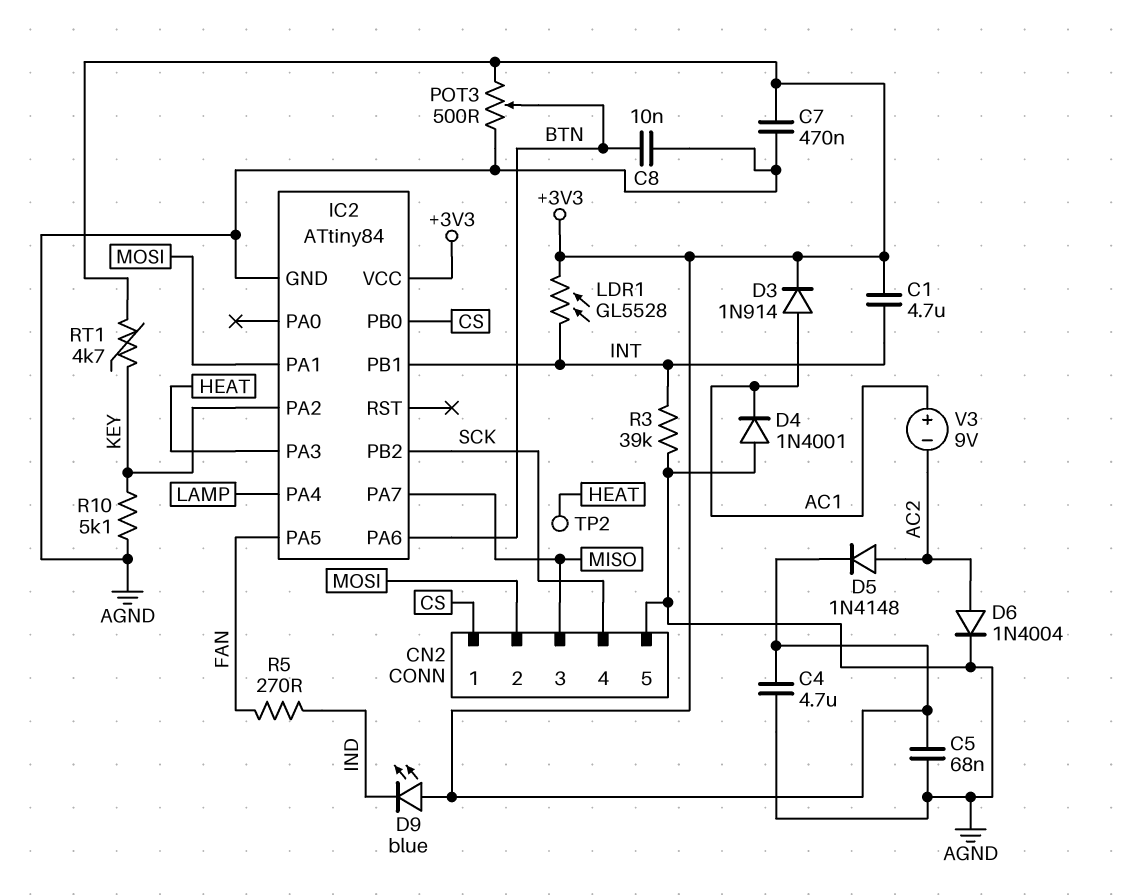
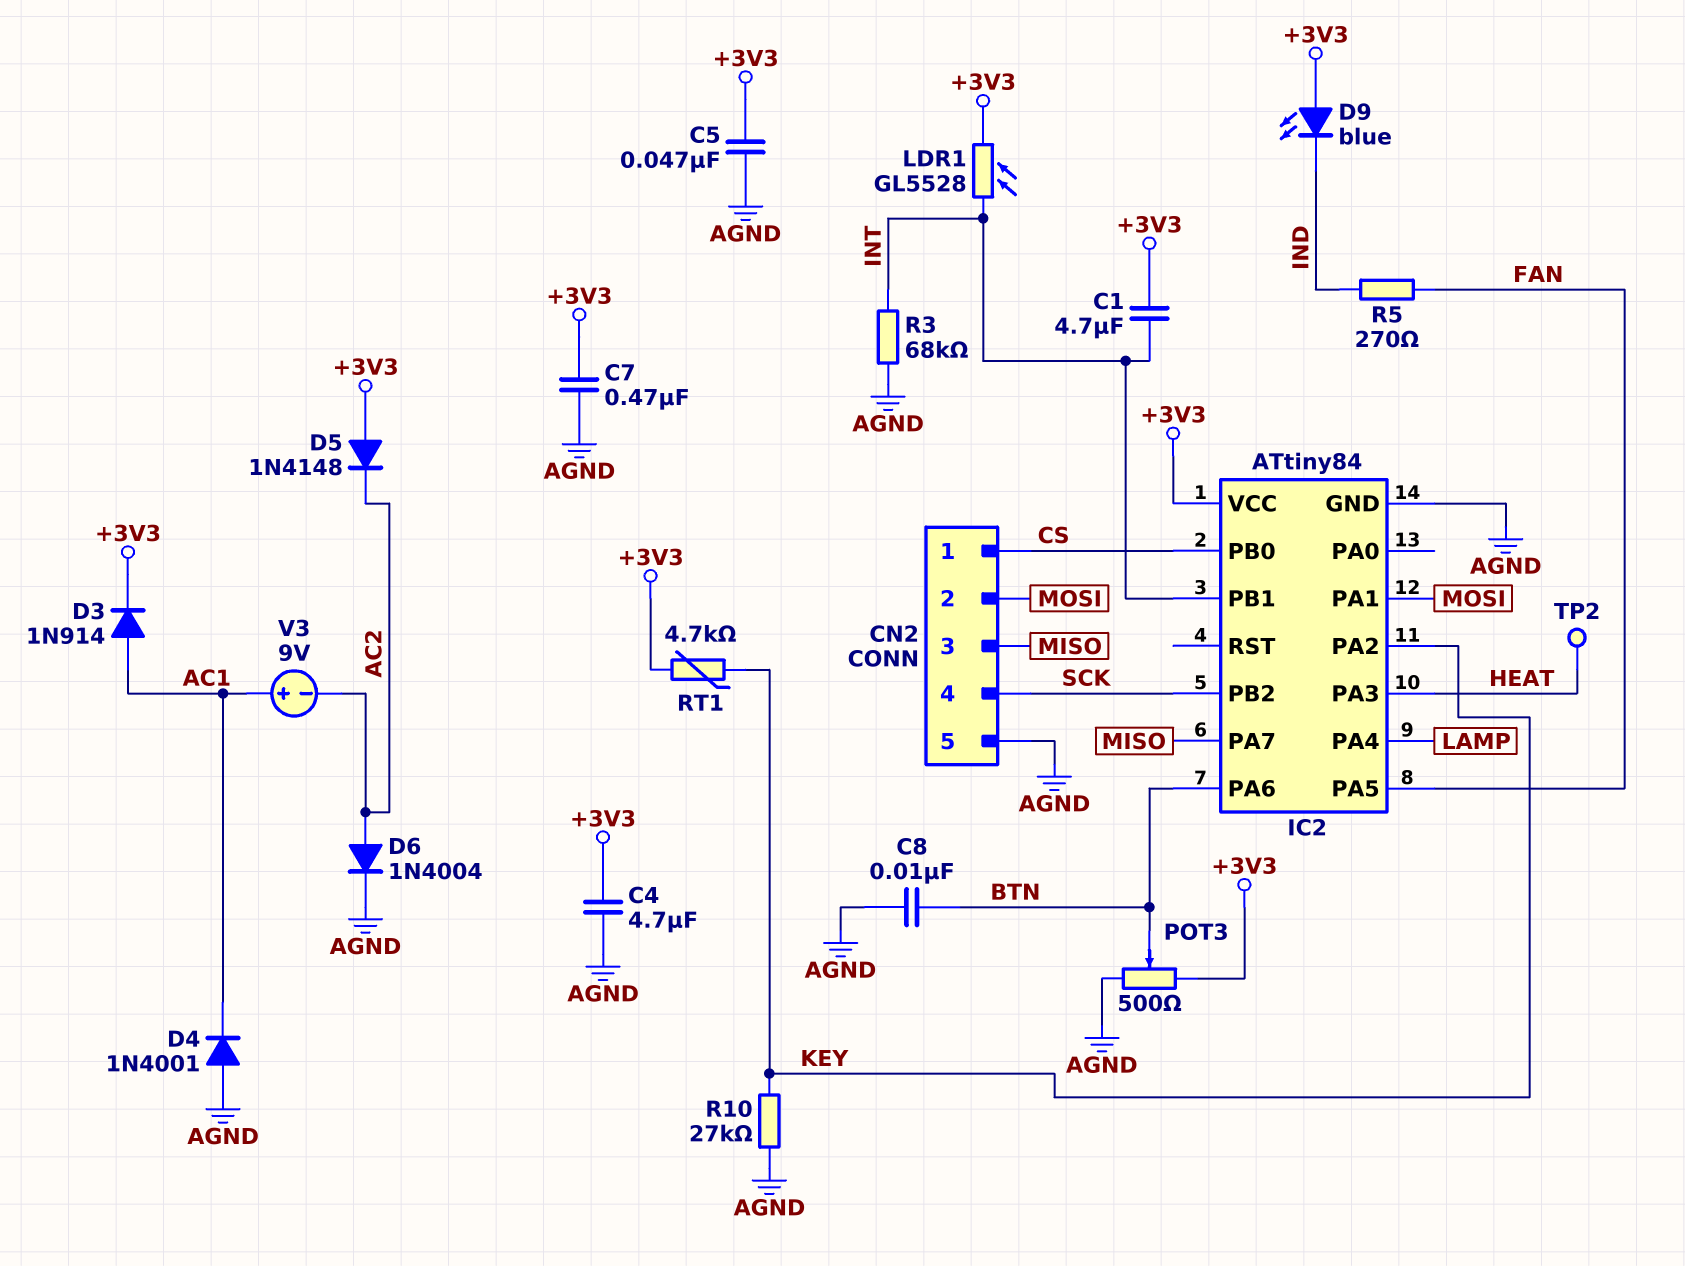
C5: 68nF (+3V3, AGND) -> 47nF (+3V3, AGND)
D5: diode 1N4148 (A AC2, K +3V3) -> diode 1N4148 (A +3V3, K AC2)
R3: 39k (AGND, INT) -> 68k (AGND, INT)
R10: 5.1k (AGND, KEY) -> 27k (AGND, KEY)

